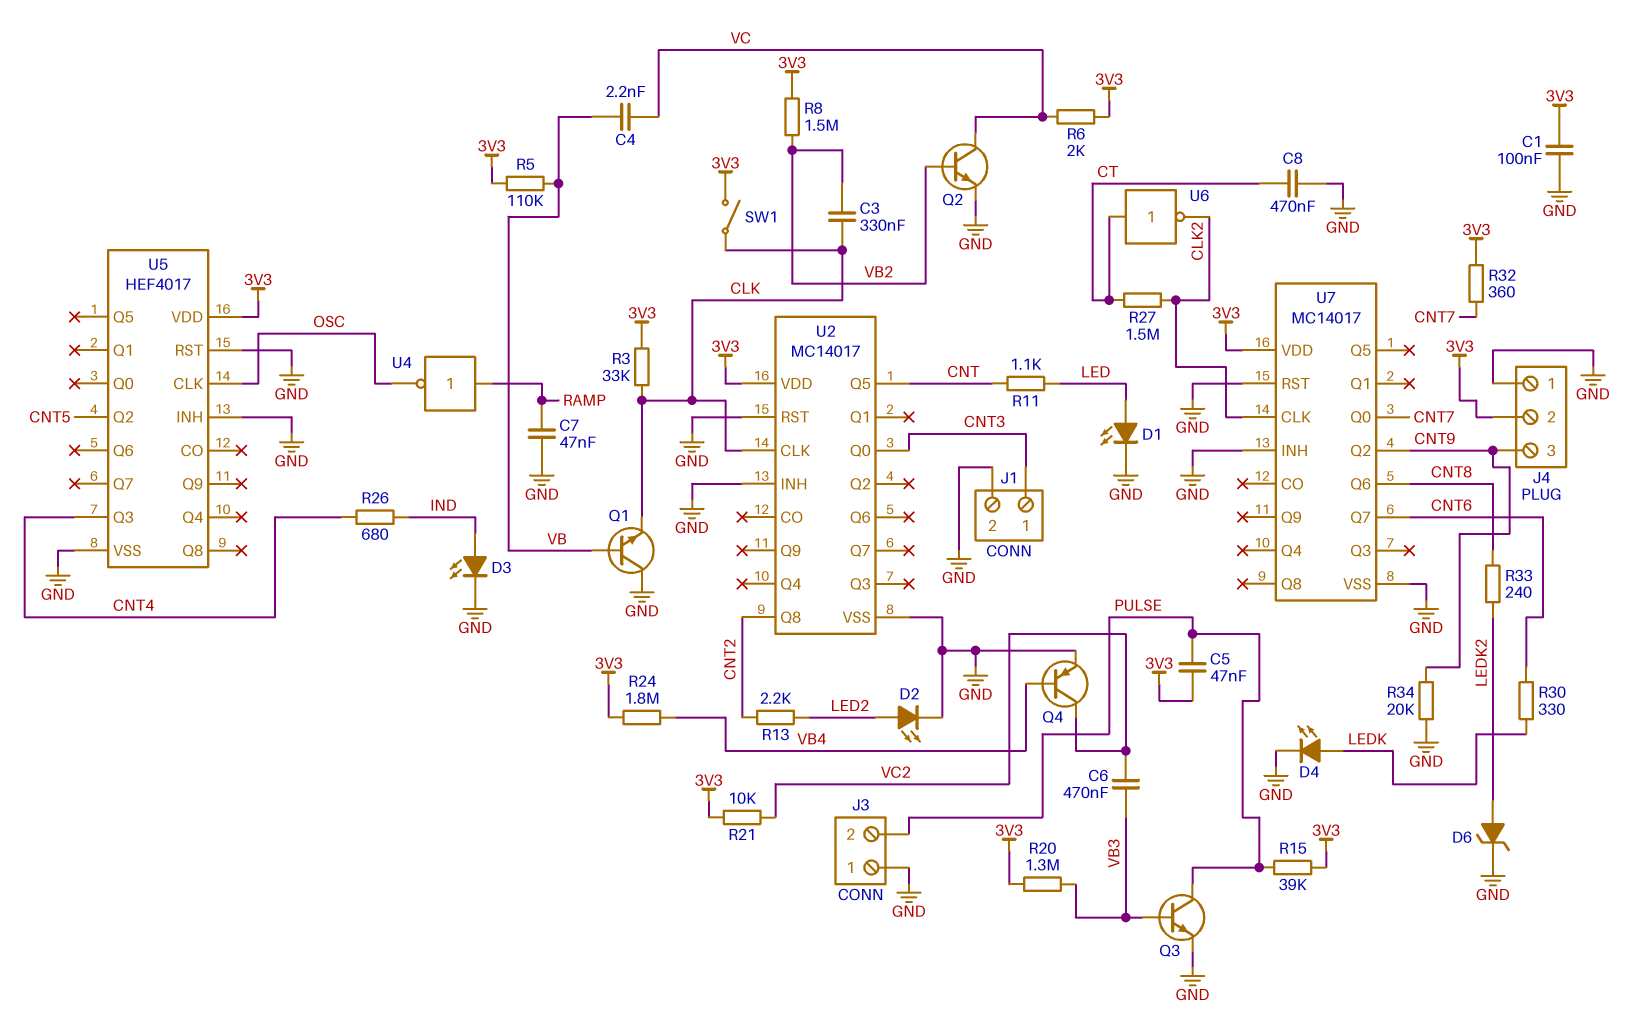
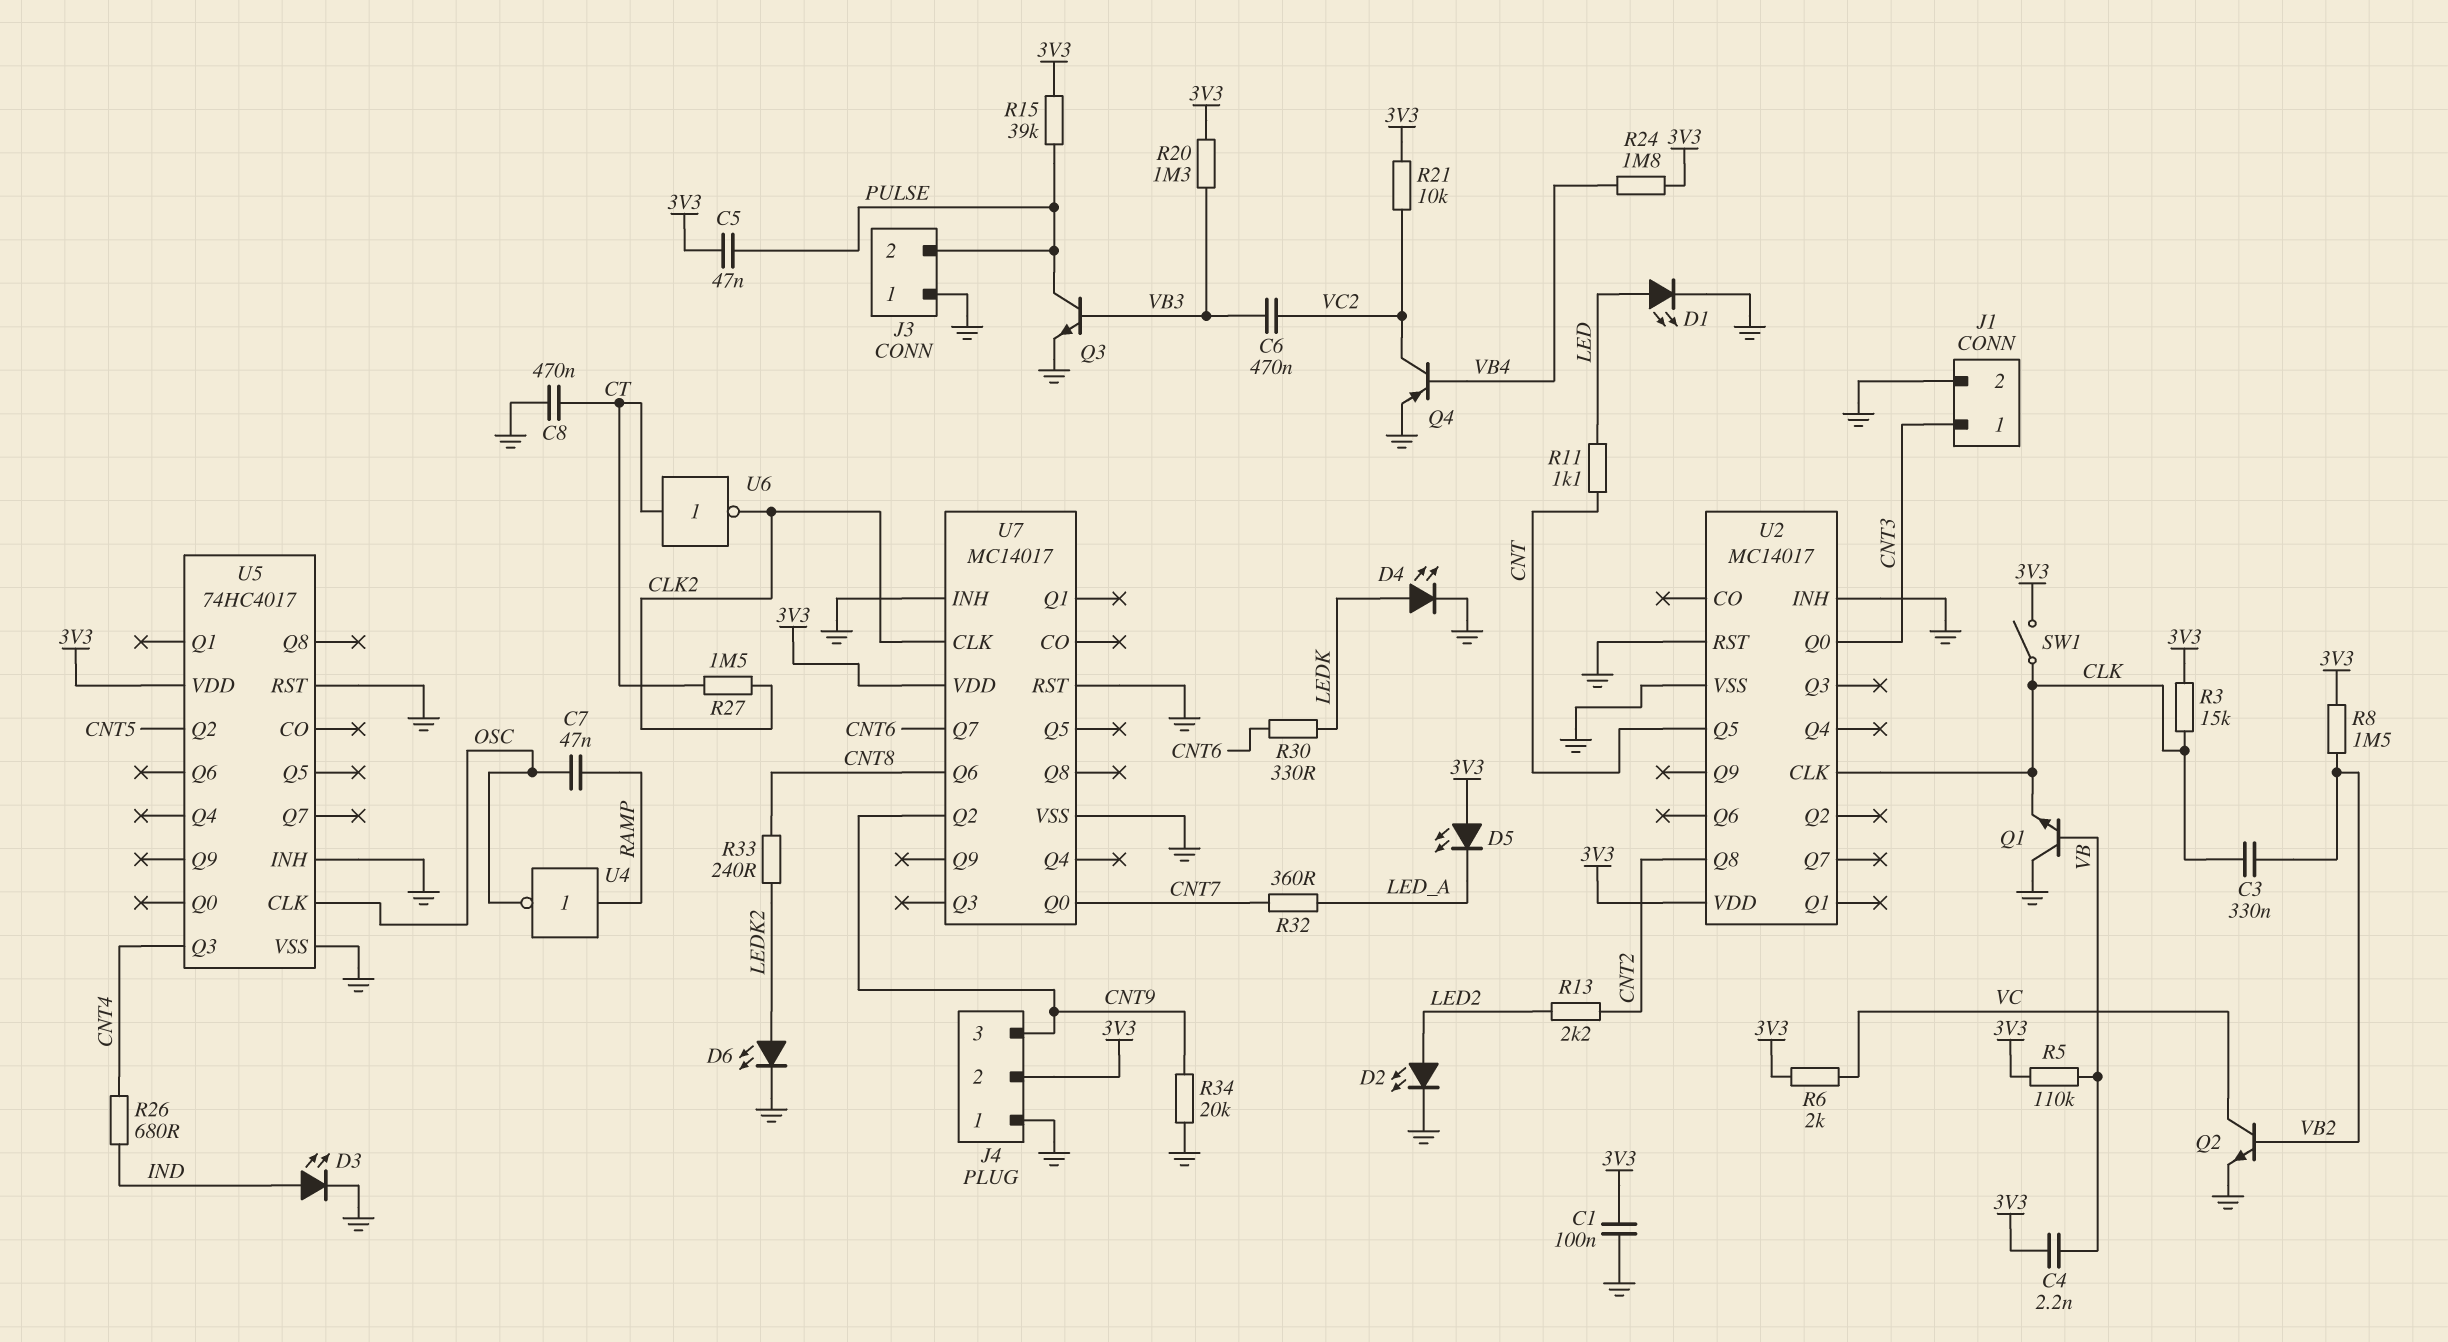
C4: 2.2nF (VB, VC) -> 2.2nF (3V3, VB)
C7: 47nF (GND, RAMP) -> 47nF (OSC, RAMP)
D5: none -> LED (A 3V3, K LED_A)
D6: zener (A LEDK2, K GND) -> LED (A LEDK2, K GND)
R3: 33k (3V3, CLK) -> 15k (3V3, CLK)
R32: 360 (3V3, CNT7) -> 360 (CNT7, LED_A)
U5: HEF4017 -> 74HC4017

